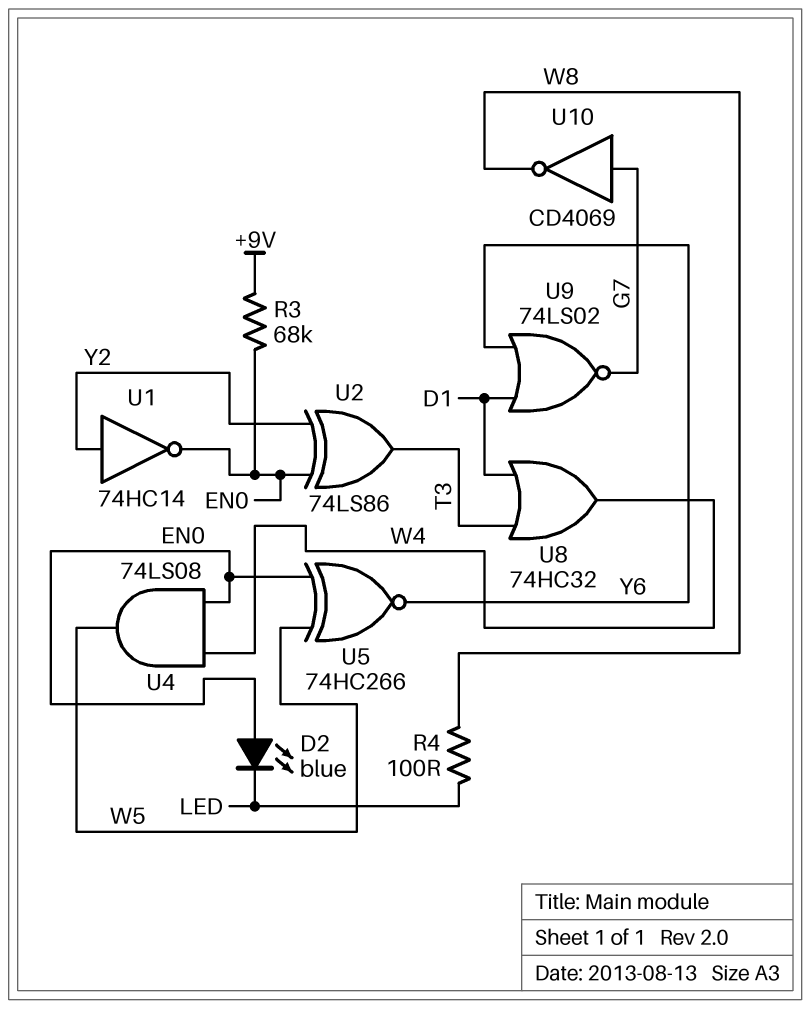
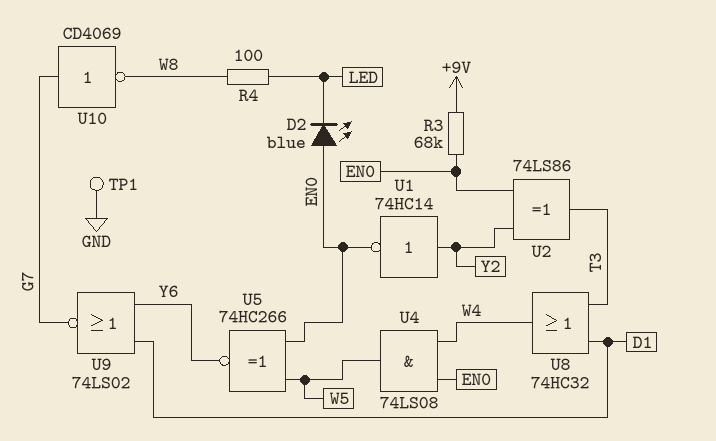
TP1: none -> test point (GND)

